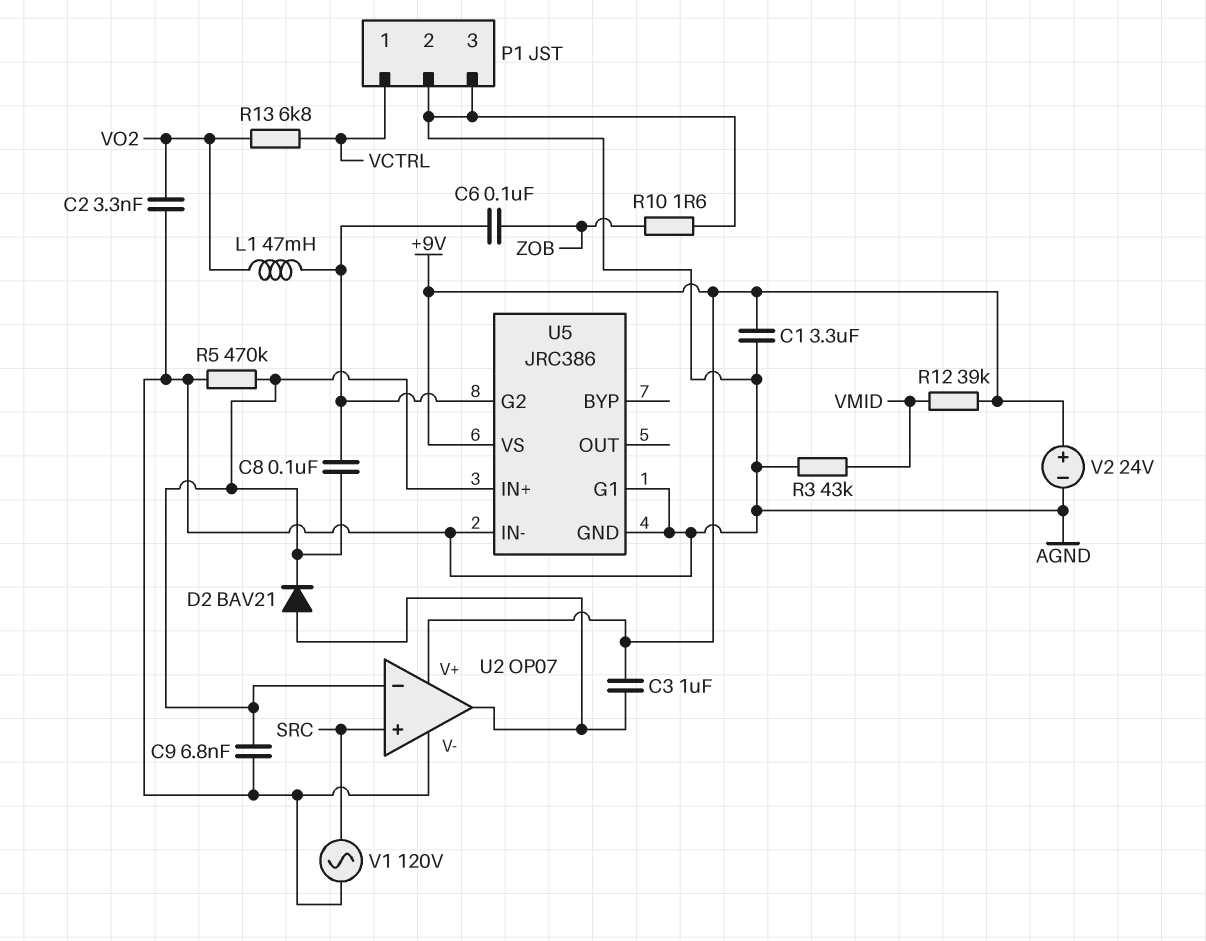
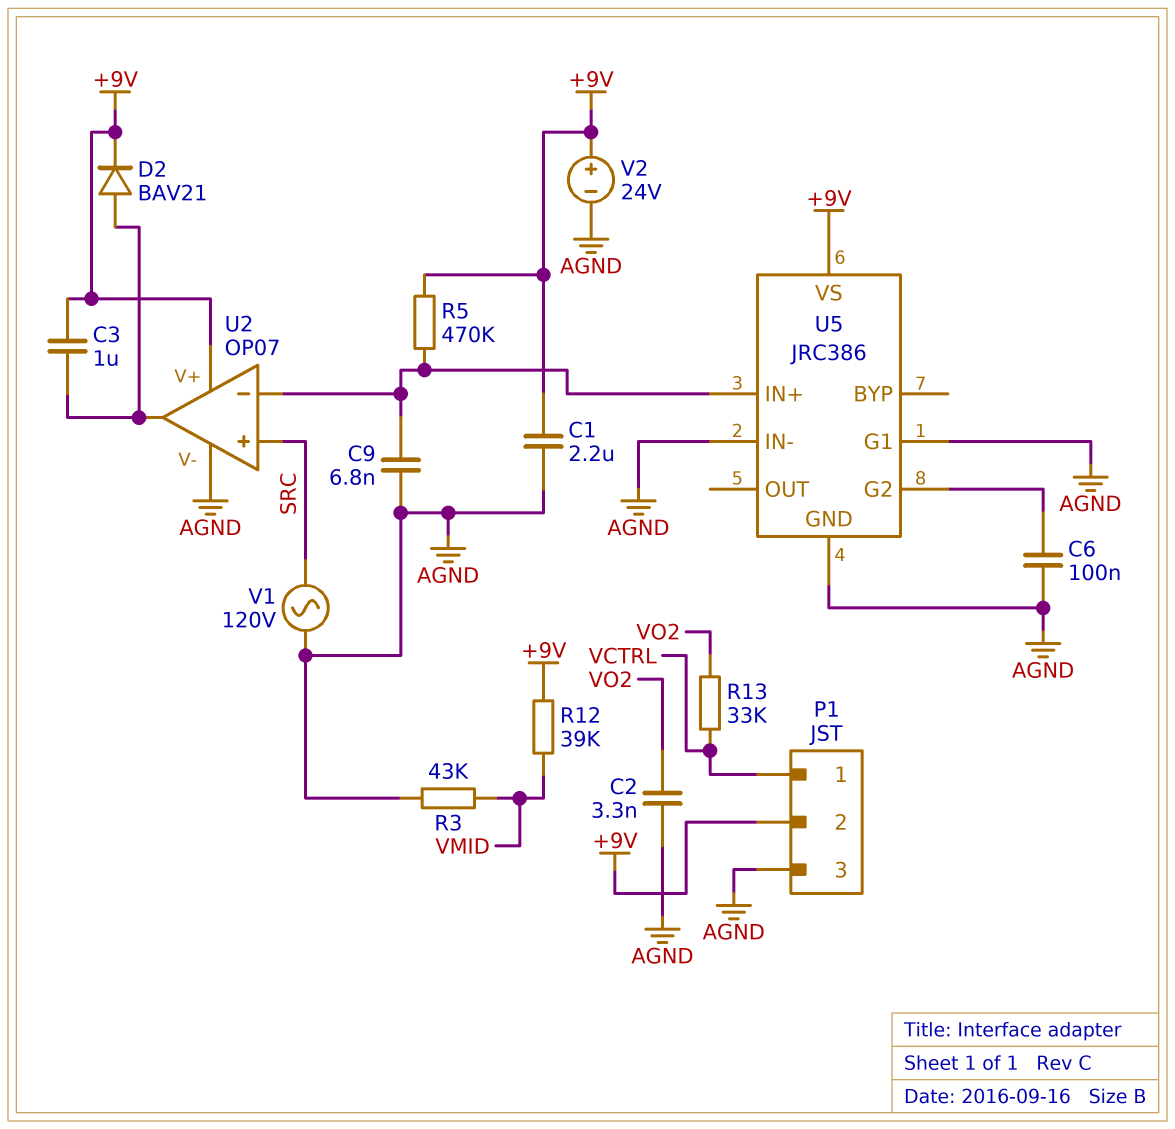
C1: 3.3uF (+9V, AGND) -> 2.2uF (+9V, AGND)
C6: 100nF (U5/G2, ZOB) -> 100nF (AGND, U5/G2)
C8: 100nF (U2/in-, U5/G2) -> none
D2: diode BAV21 (A U2/out, K U2/in-) -> diode BAV21 (A U2/out, K +9V)
L1: 47mH (U5/G2, VO2) -> none
P1 pin 2: AGND -> +9V
R5: 470k (AGND, U2/in-) -> 470k (+9V, U2/in-)
R10: 1.6 (AGND, ZOB) -> none
R13: 6.8k (VCTRL, VO2) -> 33k (VCTRL, VO2)

